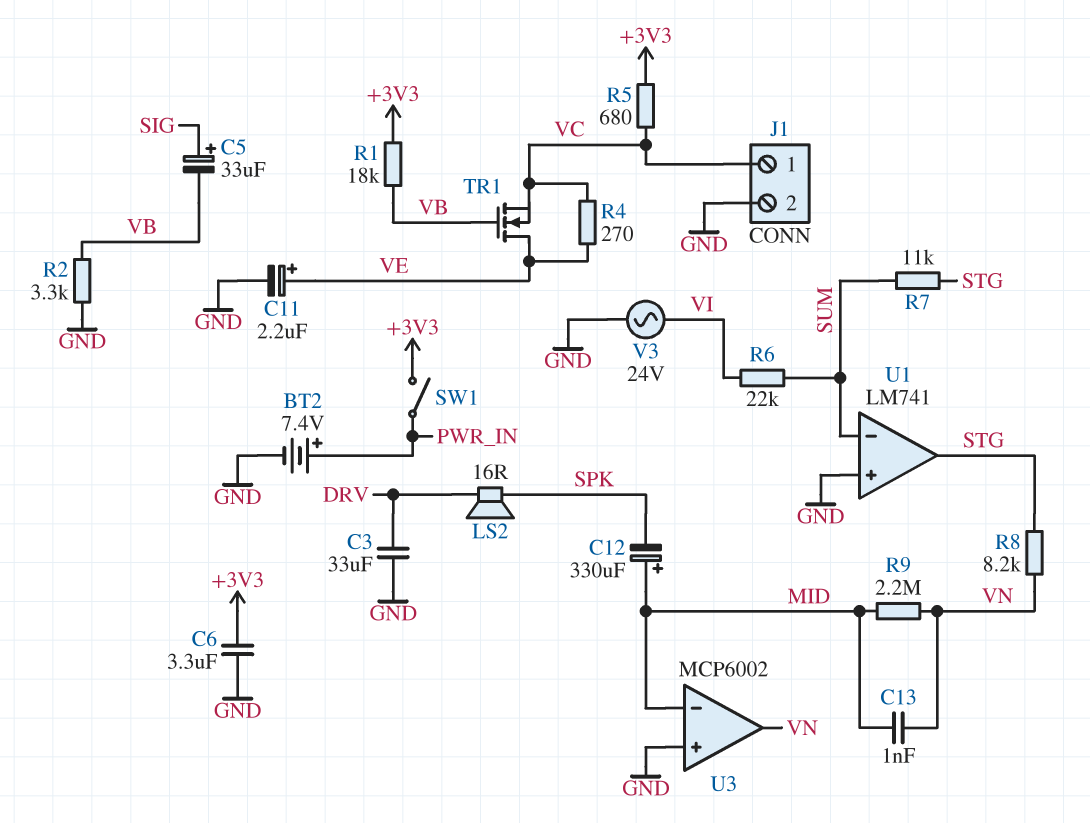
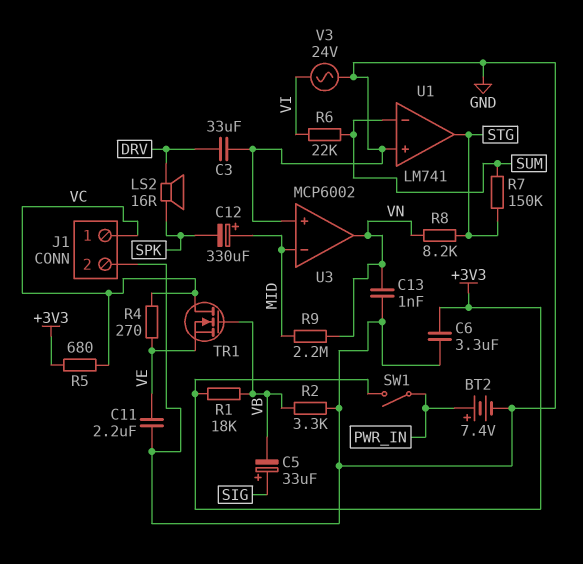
C11: 2.2uF (plus VE, minus GND) -> 2.2uF (GND, VE)
C13: 1nF (MID, VN) -> 1nF (GND, VN)
R7: 11k (STG, SUM) -> 150k (STG, SUM)
TR1: NMOS (G VB, D VE, S VC) -> NMOS (G VB, D VC, S VE)

